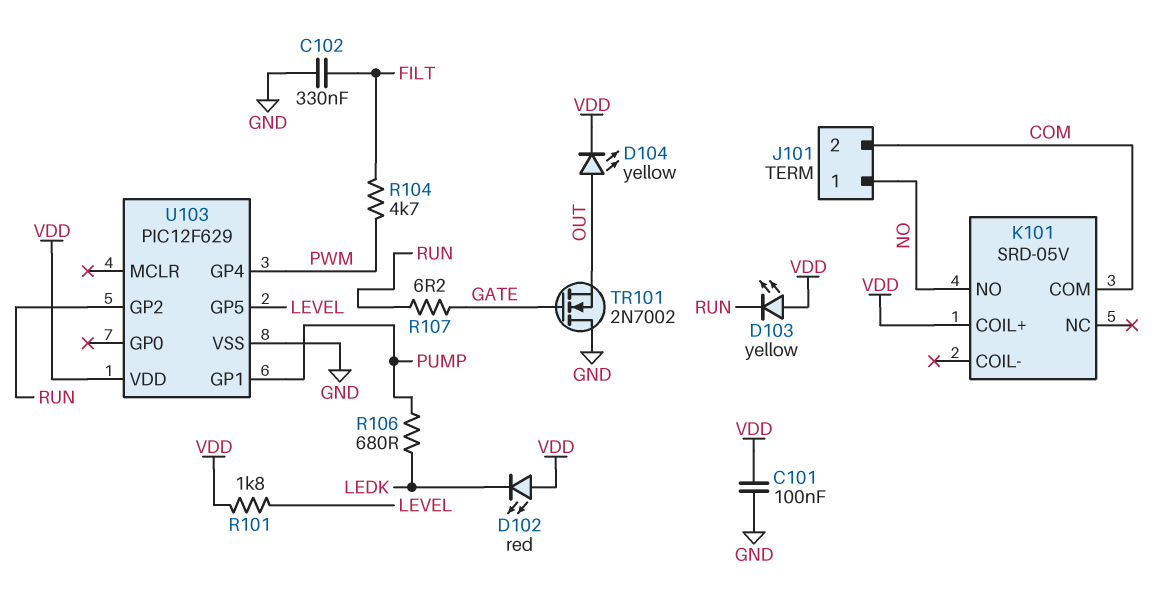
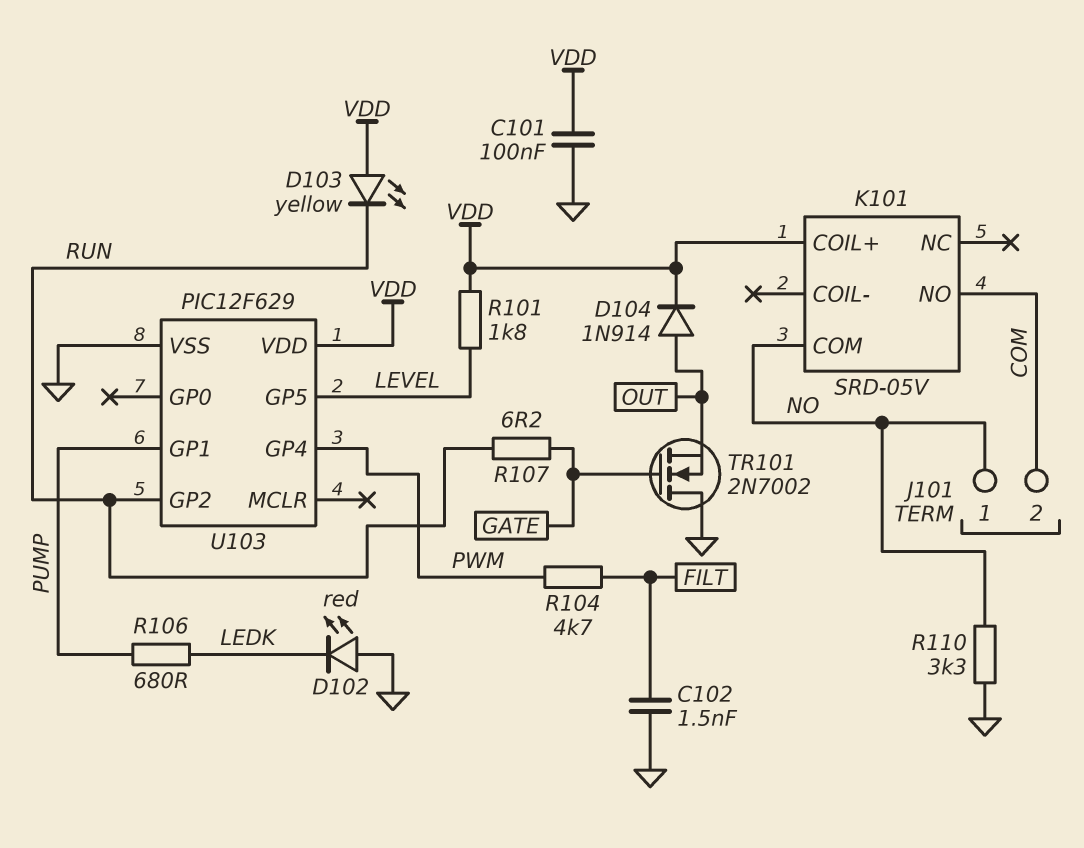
C102: 330nF (FILT, GND) -> 1.5nF (FILT, GND)
D102: LED red (A VDD, K LEDK) -> LED red (A GND, K LEDK)
D104: LED yellow (A OUT, K VDD) -> diode 1N914 (A OUT, K VDD)
K101 pin COM: COM -> NO
K101 pin NO: NO -> COM
R110: none -> 3.3k (GND, NO)

